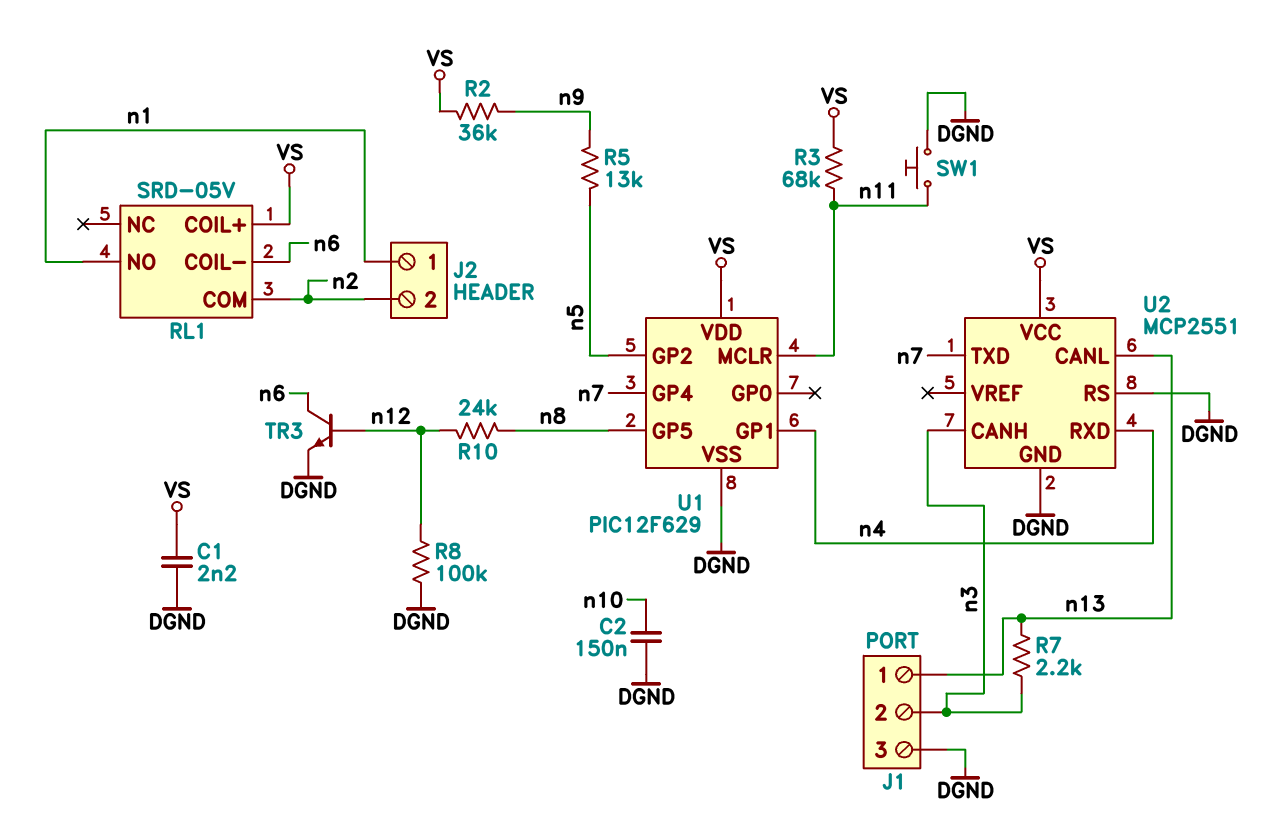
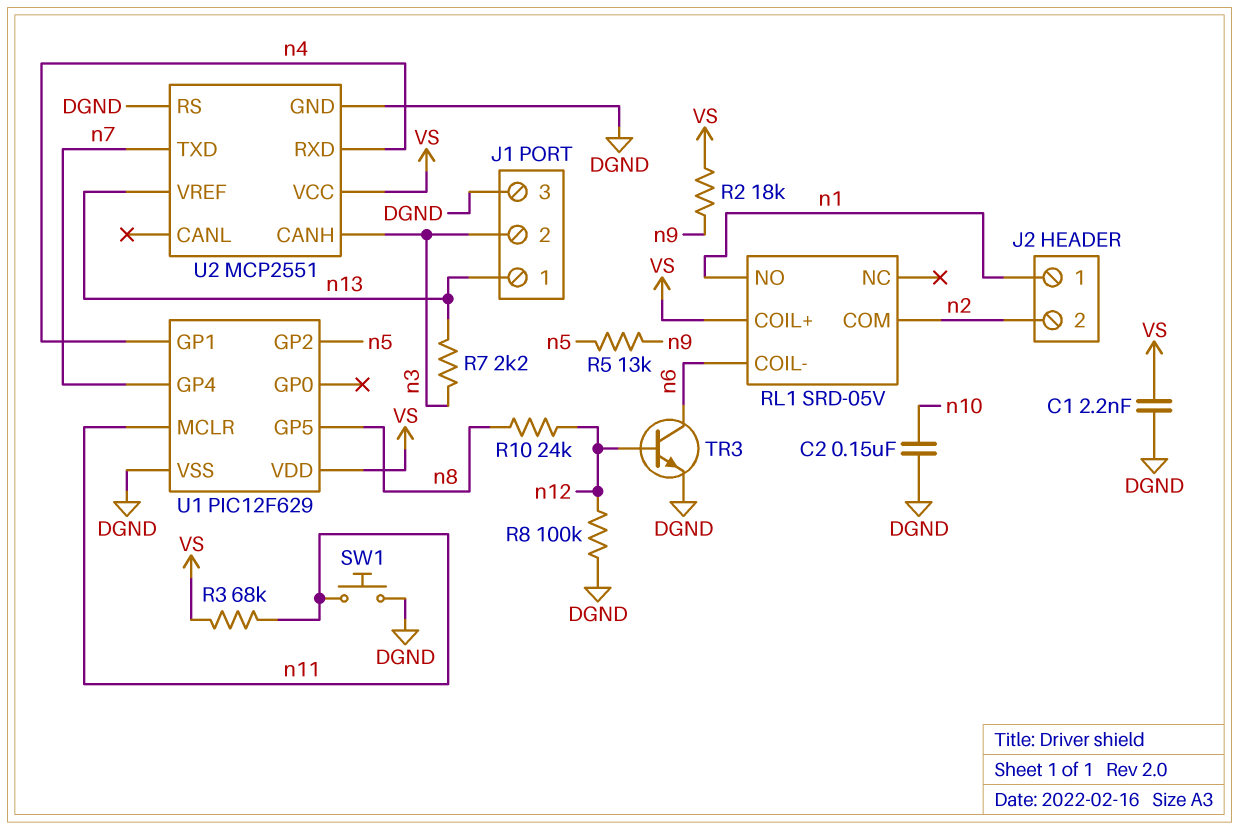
R2: 36k (VS, n9) -> 18k (VS, n9)
U2 pin CANL: n13 -> none
U2 pin VREF: none -> n13

